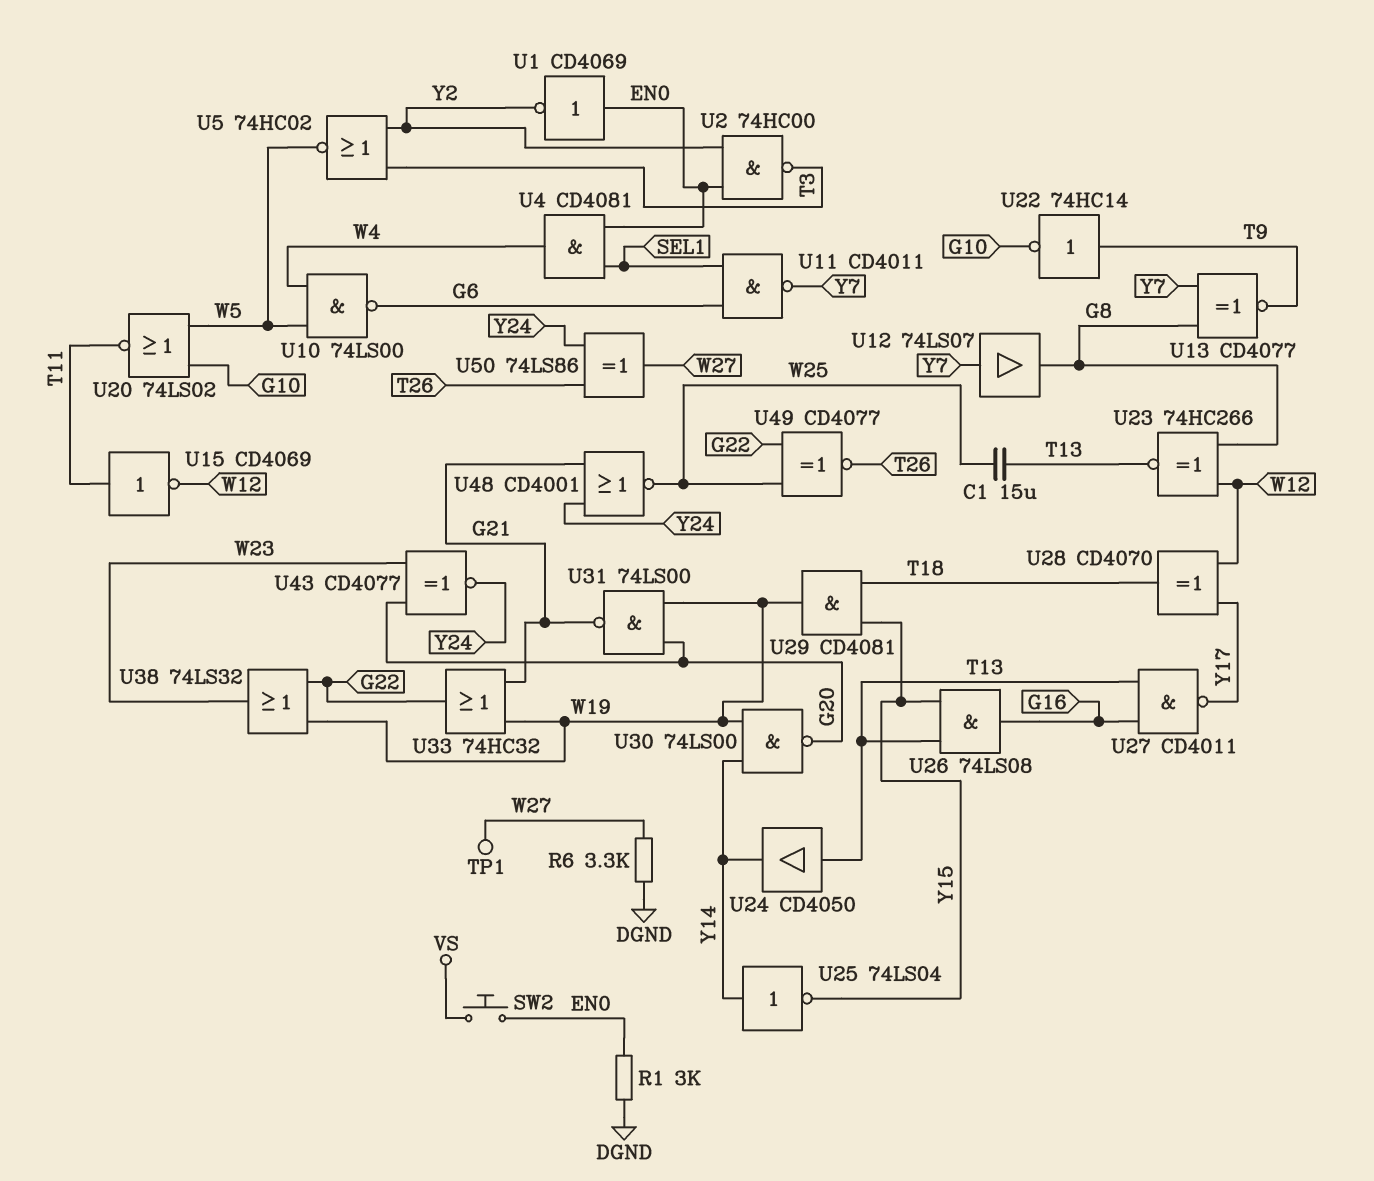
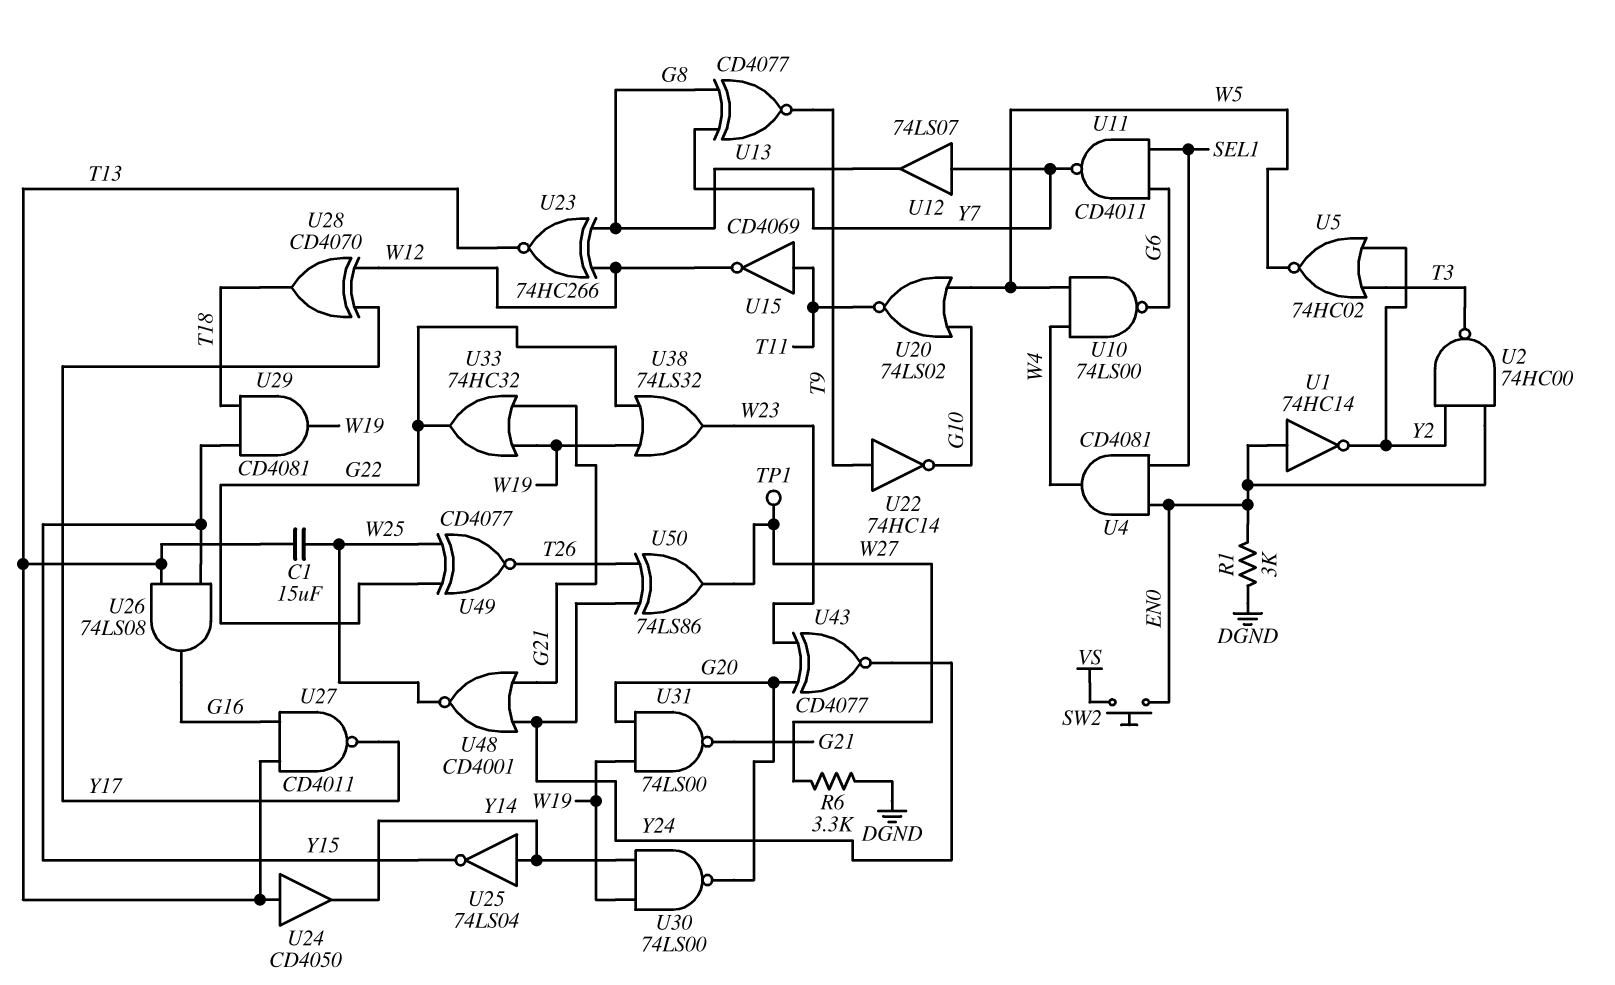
U1: NOT CD4069 (in EN0, out Y2) -> NOT 74HC14 (in EN0, out Y2)

